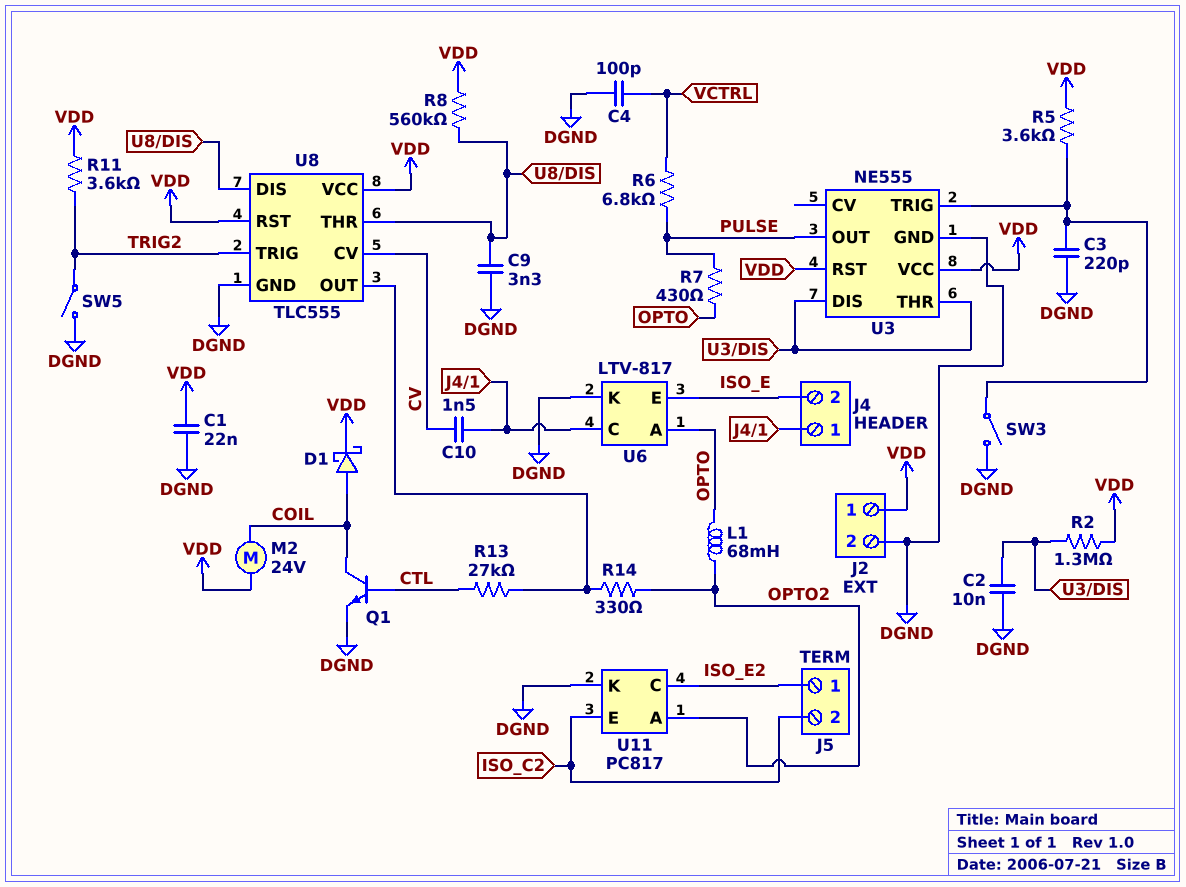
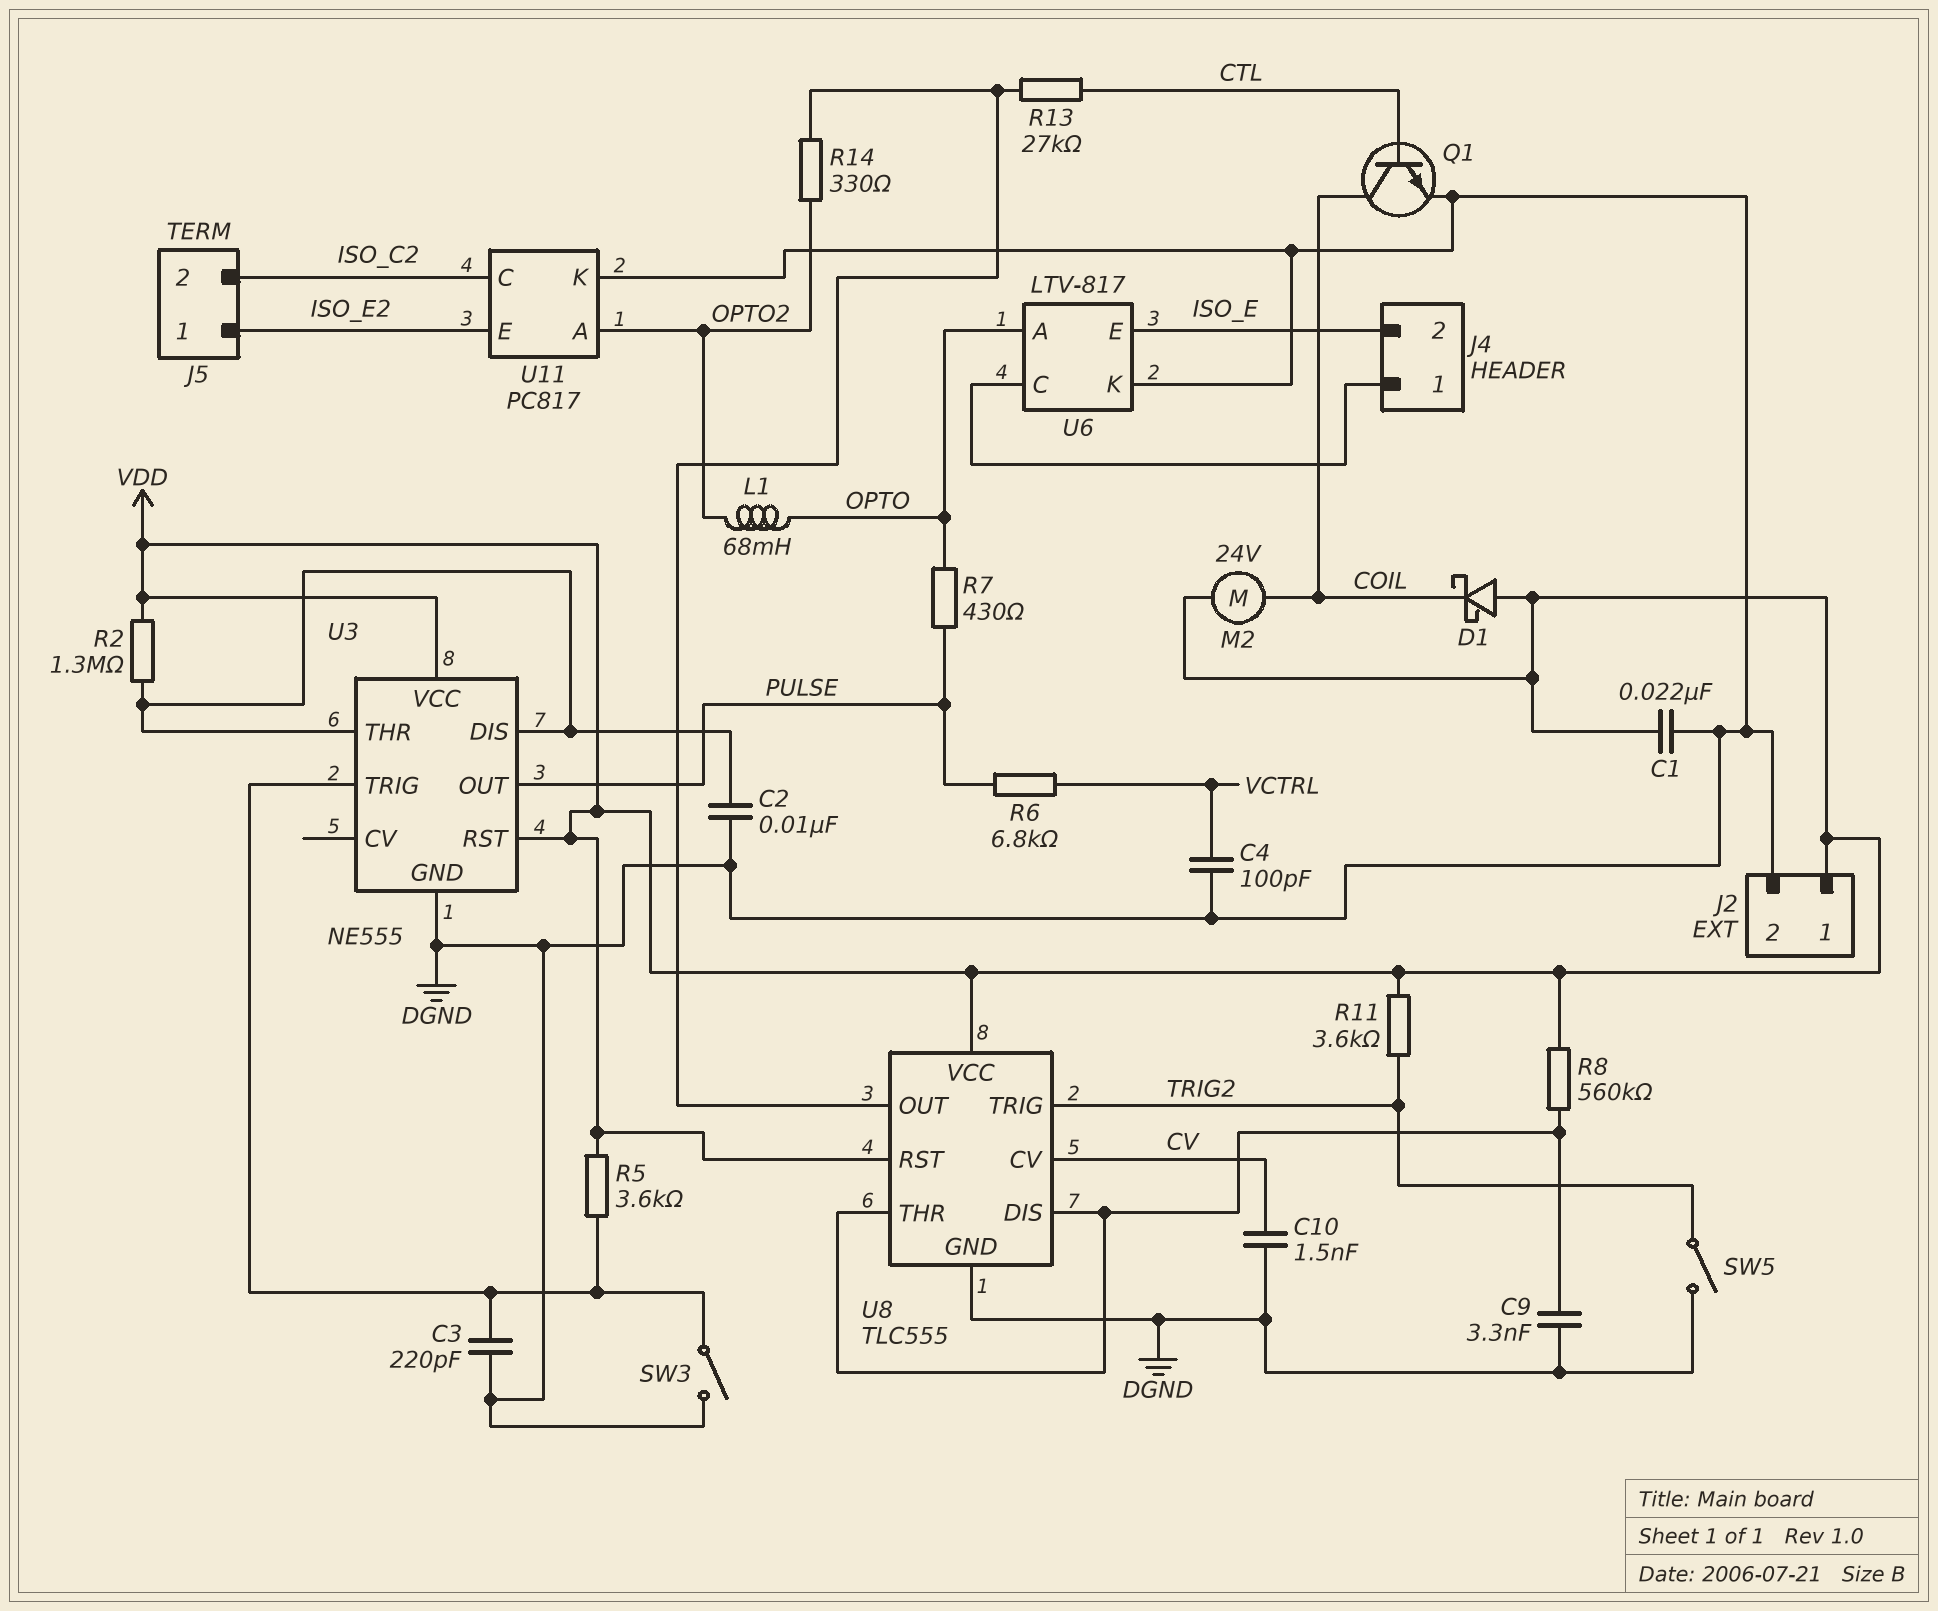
C10: 1.5nF (CV, J4/1) -> 1.5nF (CV, DGND)
D1: schottky (A COIL, K VDD) -> schottky (A VDD, K COIL)
U11 pin C: ISO_E2 -> ISO_C2
U11 pin E: ISO_C2 -> ISO_E2

